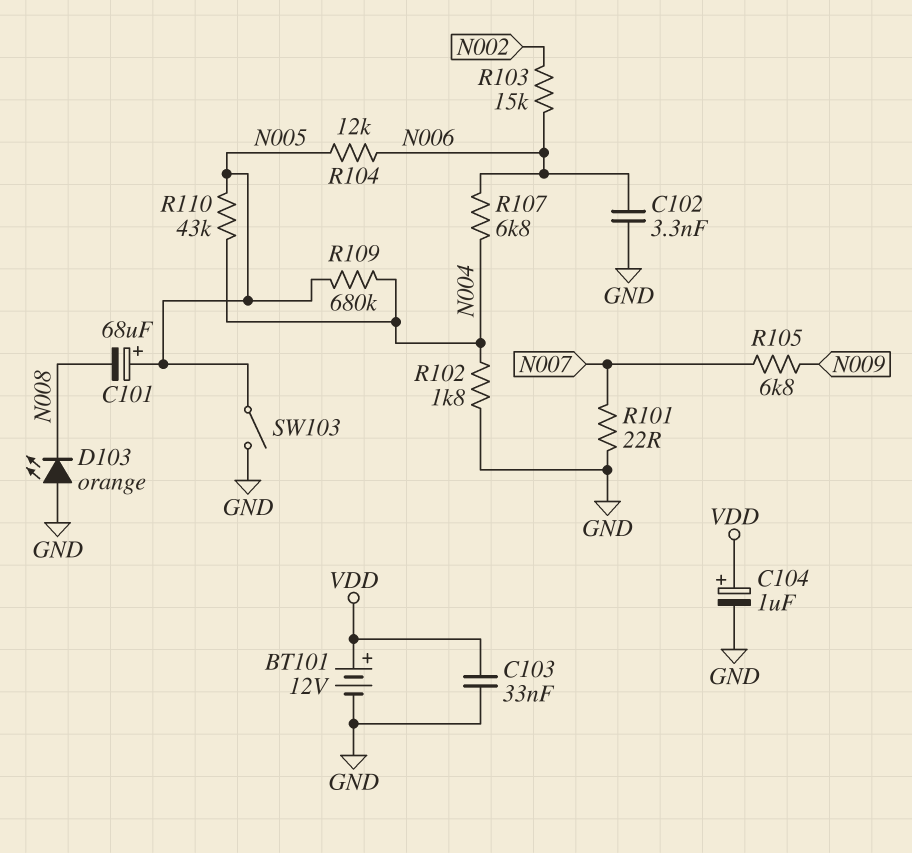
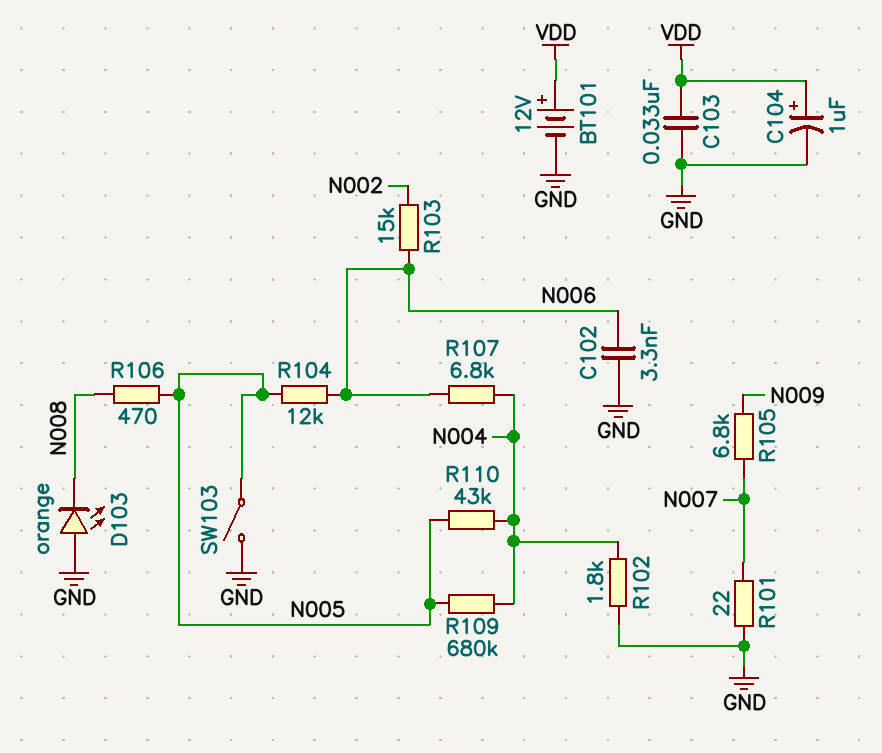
C101: 68uF (plus N005, minus N008) -> none
R106: none -> 470 (N005, N008)

